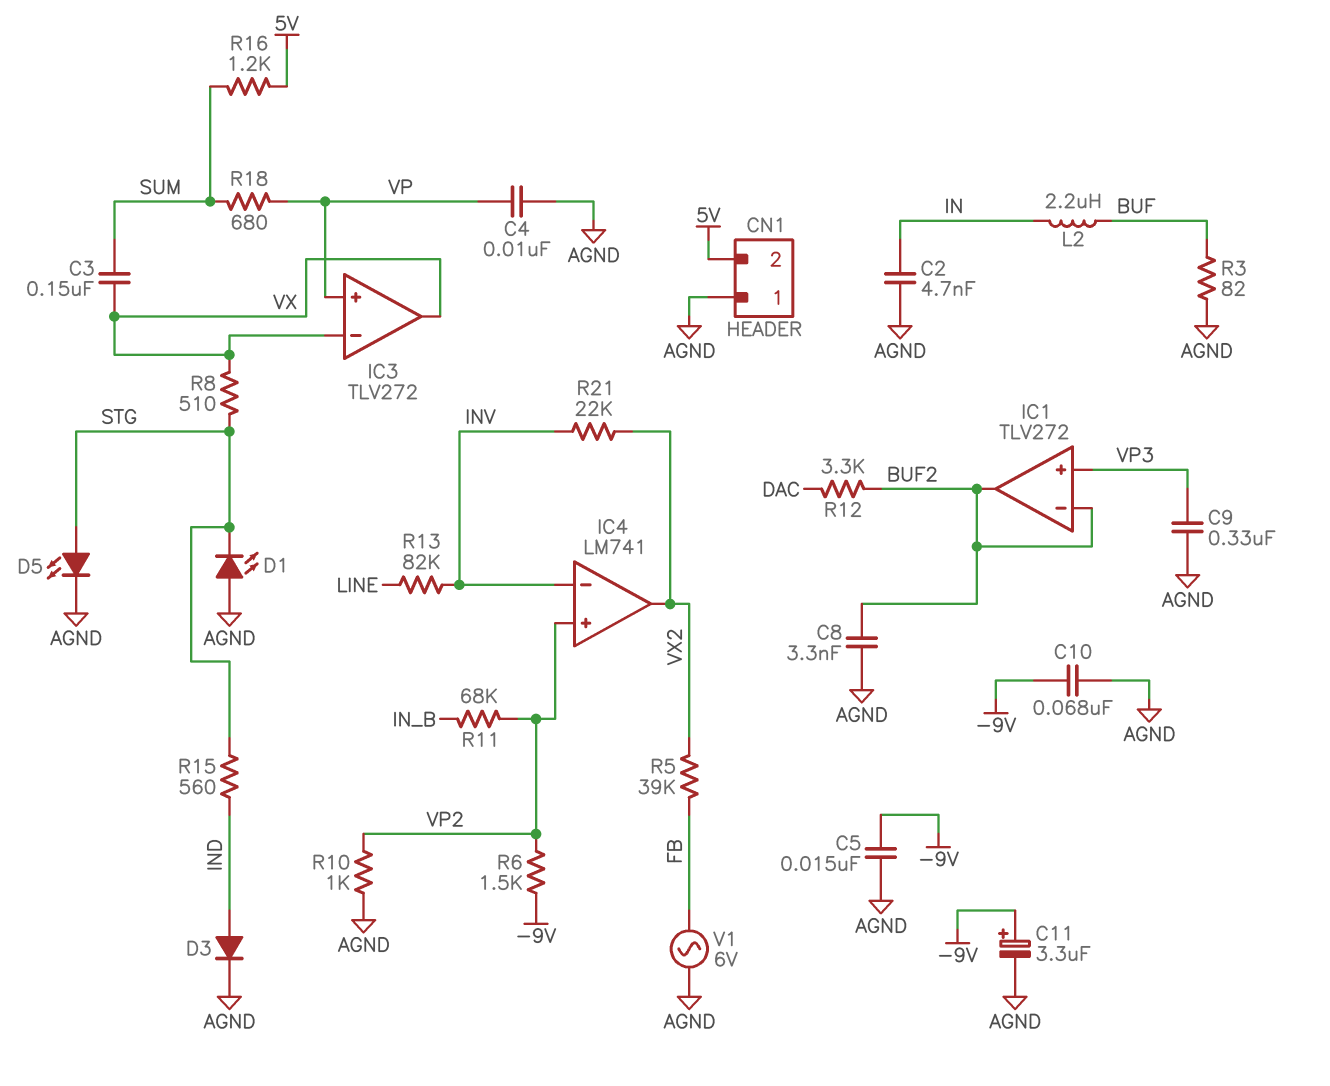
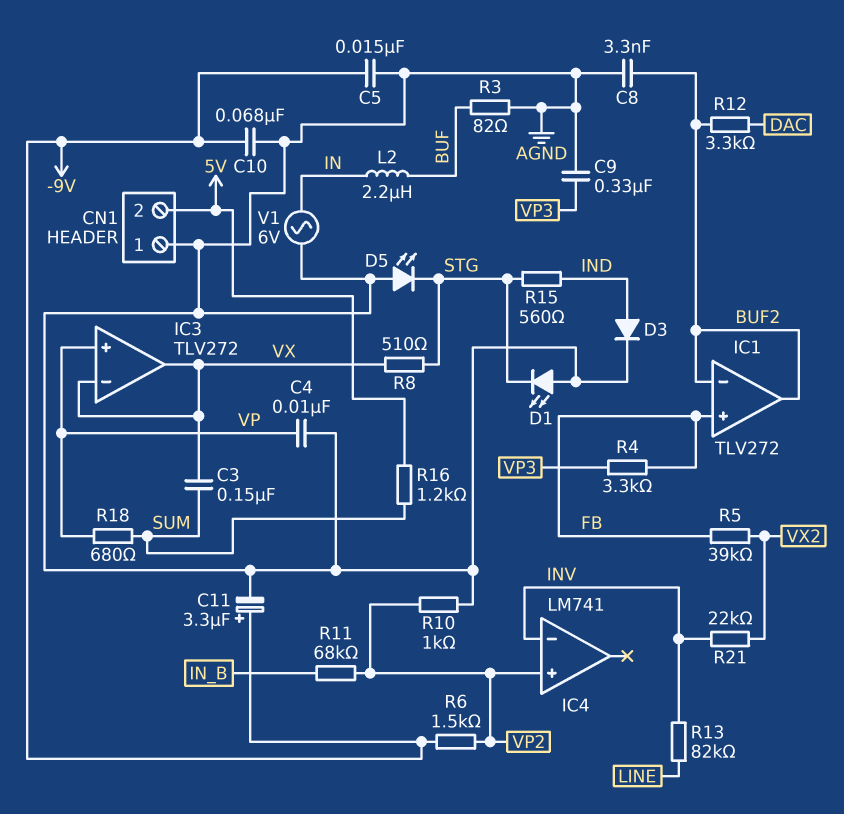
C2: 4.7nF (AGND, IN) -> none
D5: LED (A STG, K AGND) -> LED (A AGND, K STG)
IC1 pin in+: VP3 -> FB
IC4 pin out: VX2 -> none
R4: none -> 3.3k (FB, VP3)
V1: AC 6V (AGND, FB) -> AC 6V (AGND, IN)

